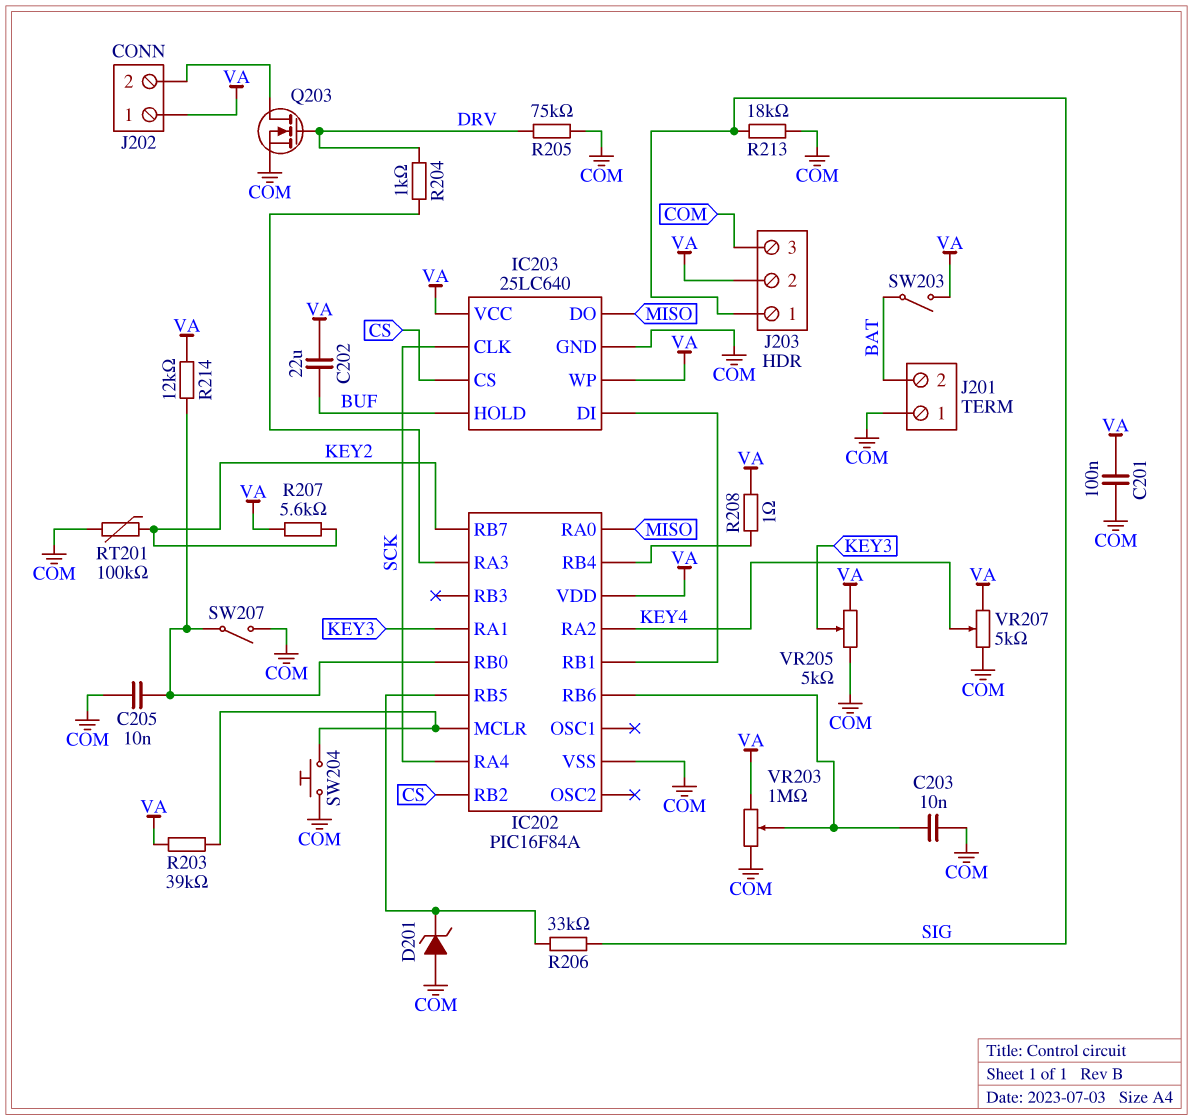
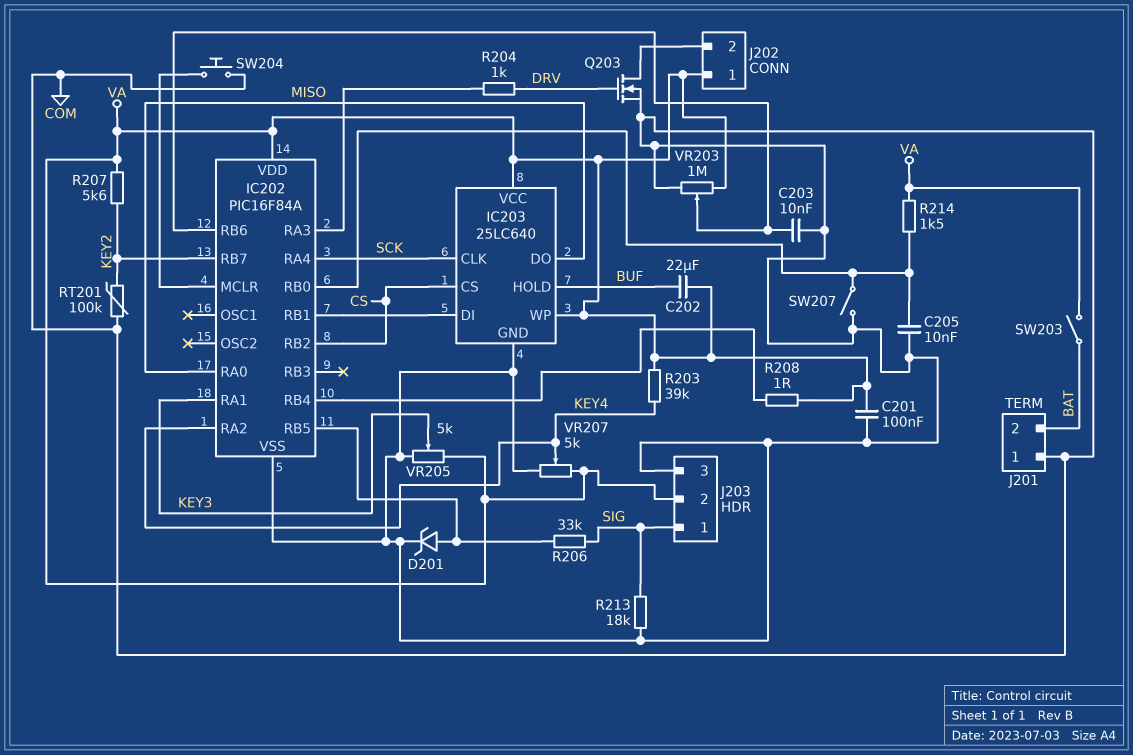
D201: zener (A COM, K IC202/RB5) -> zener (A IC202/RB5, K COM)
R203: 39k (IC202/MCLR, VA) -> 39k (KEY4, VA)
R205: 75k (COM, DRV) -> none
R214: 12k (IC202/RB0, VA) -> 1.5k (IC202/RB0, VA)

